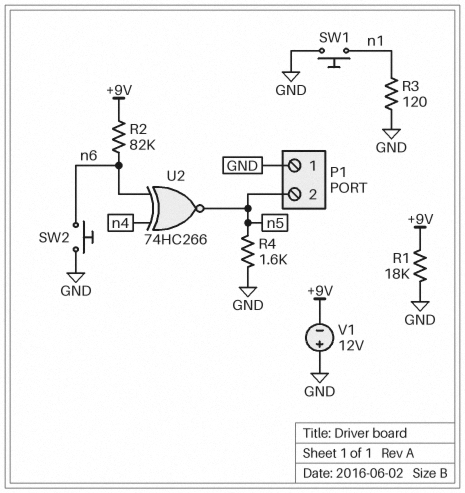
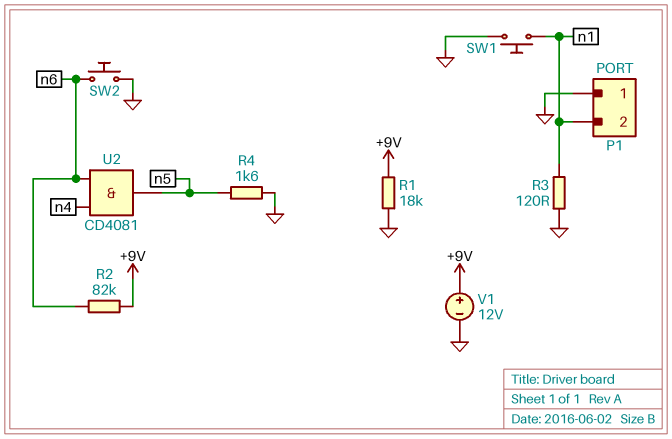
P1 pin 2: n5 -> n1
U2: XNOR 74HC266 (in n4, in n6, out n5) -> AND CD4081 (in n4, in n6, out n5)
V1: 12V (plus GND, minus +9V) -> 12V (plus +9V, minus GND)

